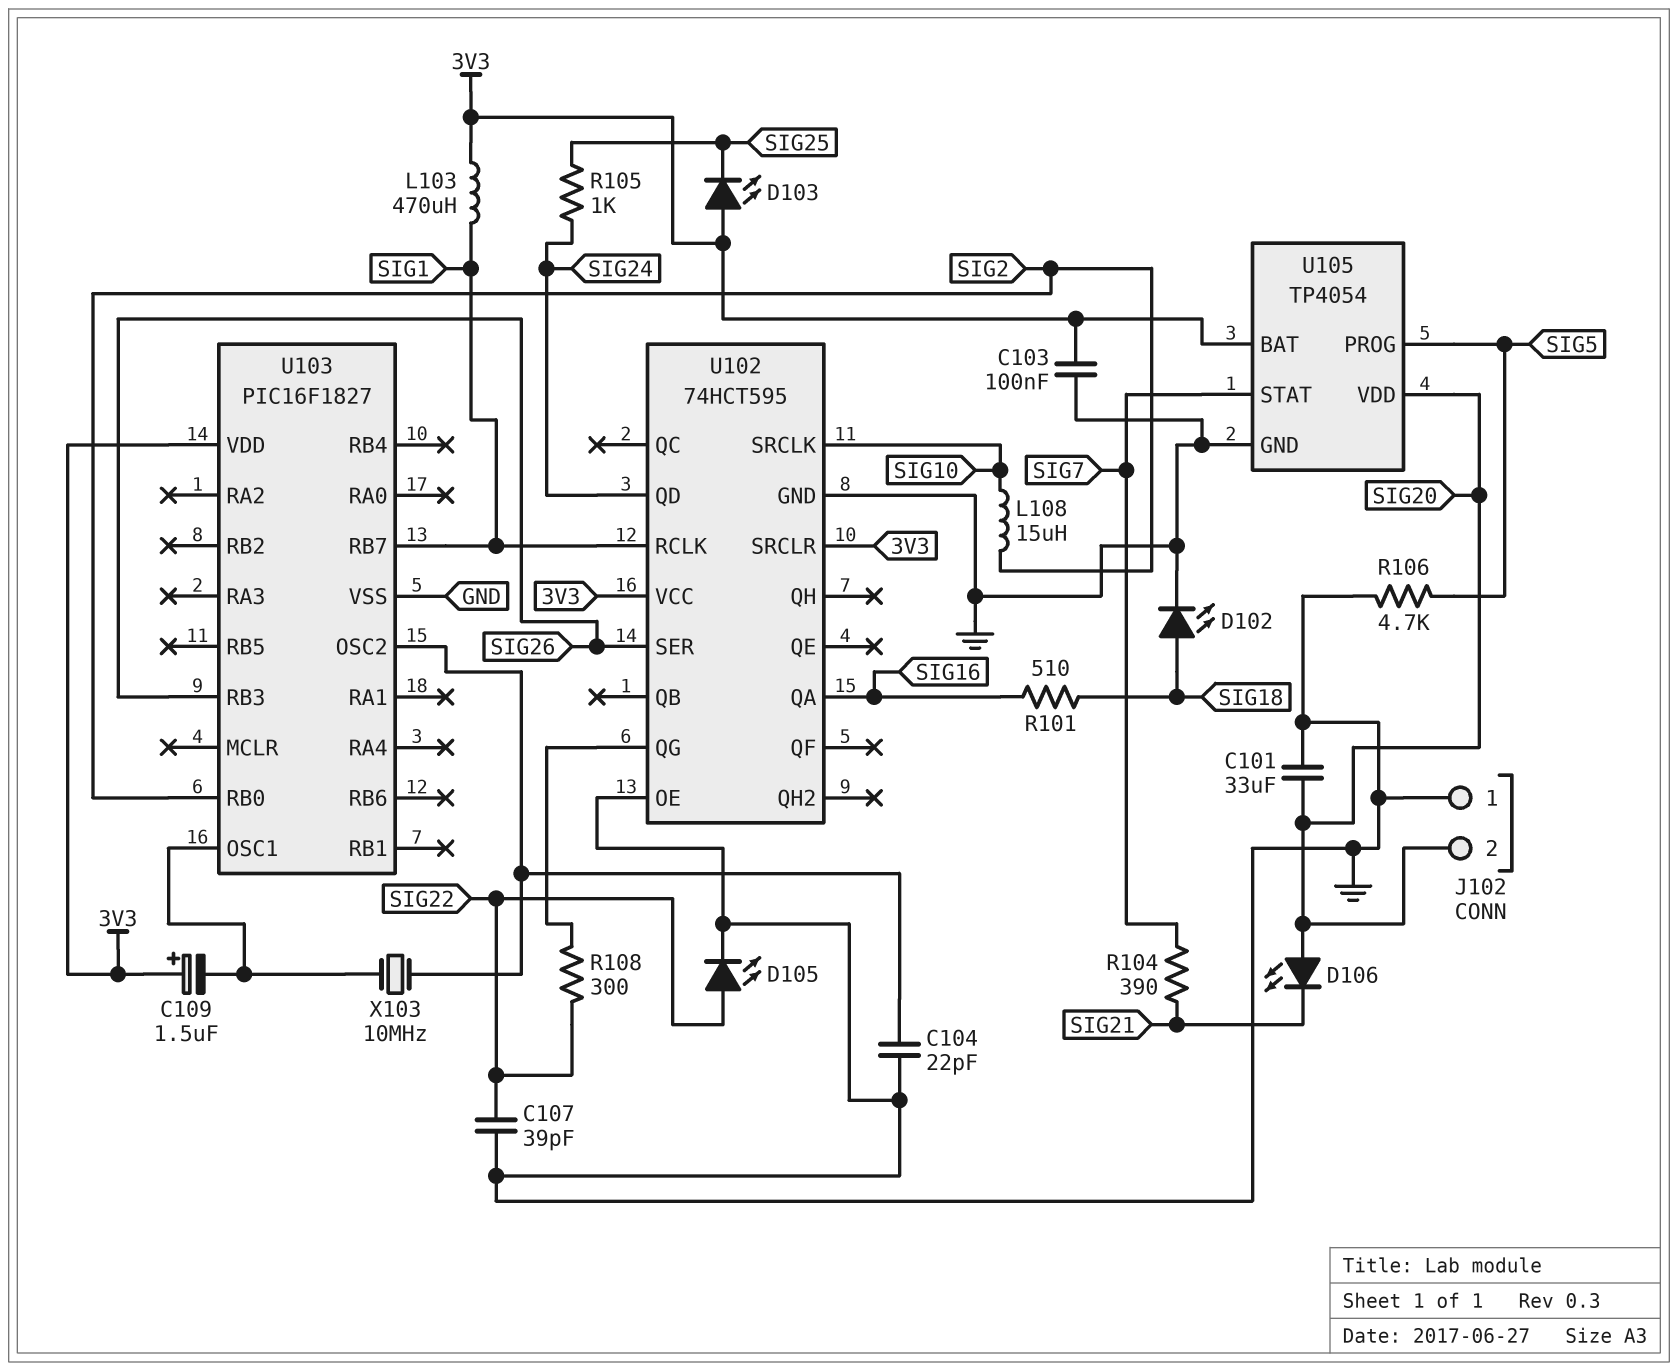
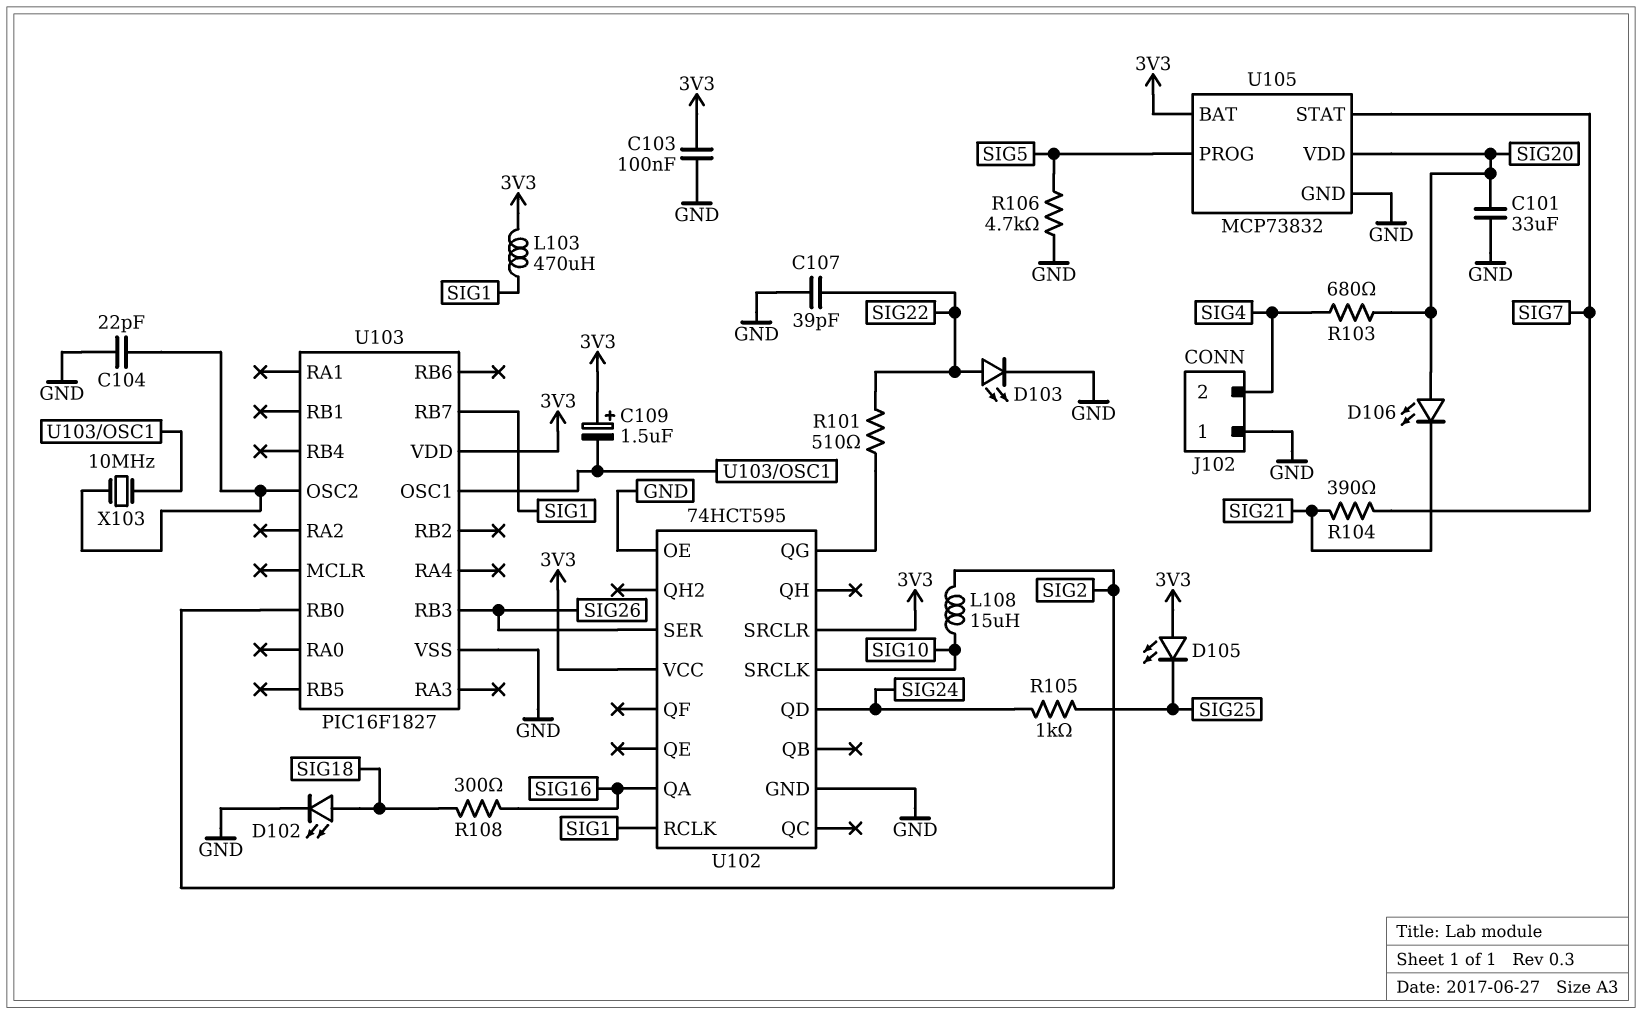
D103: LED (A 3V3, K SIG25) -> LED (A SIG22, K GND)
D105: LED (A SIG22, K GND) -> LED (A 3V3, K SIG25)
J102 pin 2: SIG20 -> SIG4
R101: 510 (SIG16, SIG18) -> 510 (SIG22, U102/QG)
R103: none -> 680 (SIG4, SIG20)
R108: 300 (SIG22, U102/QG) -> 300 (SIG16, SIG18)
U105: TP4054 -> MCP73832

